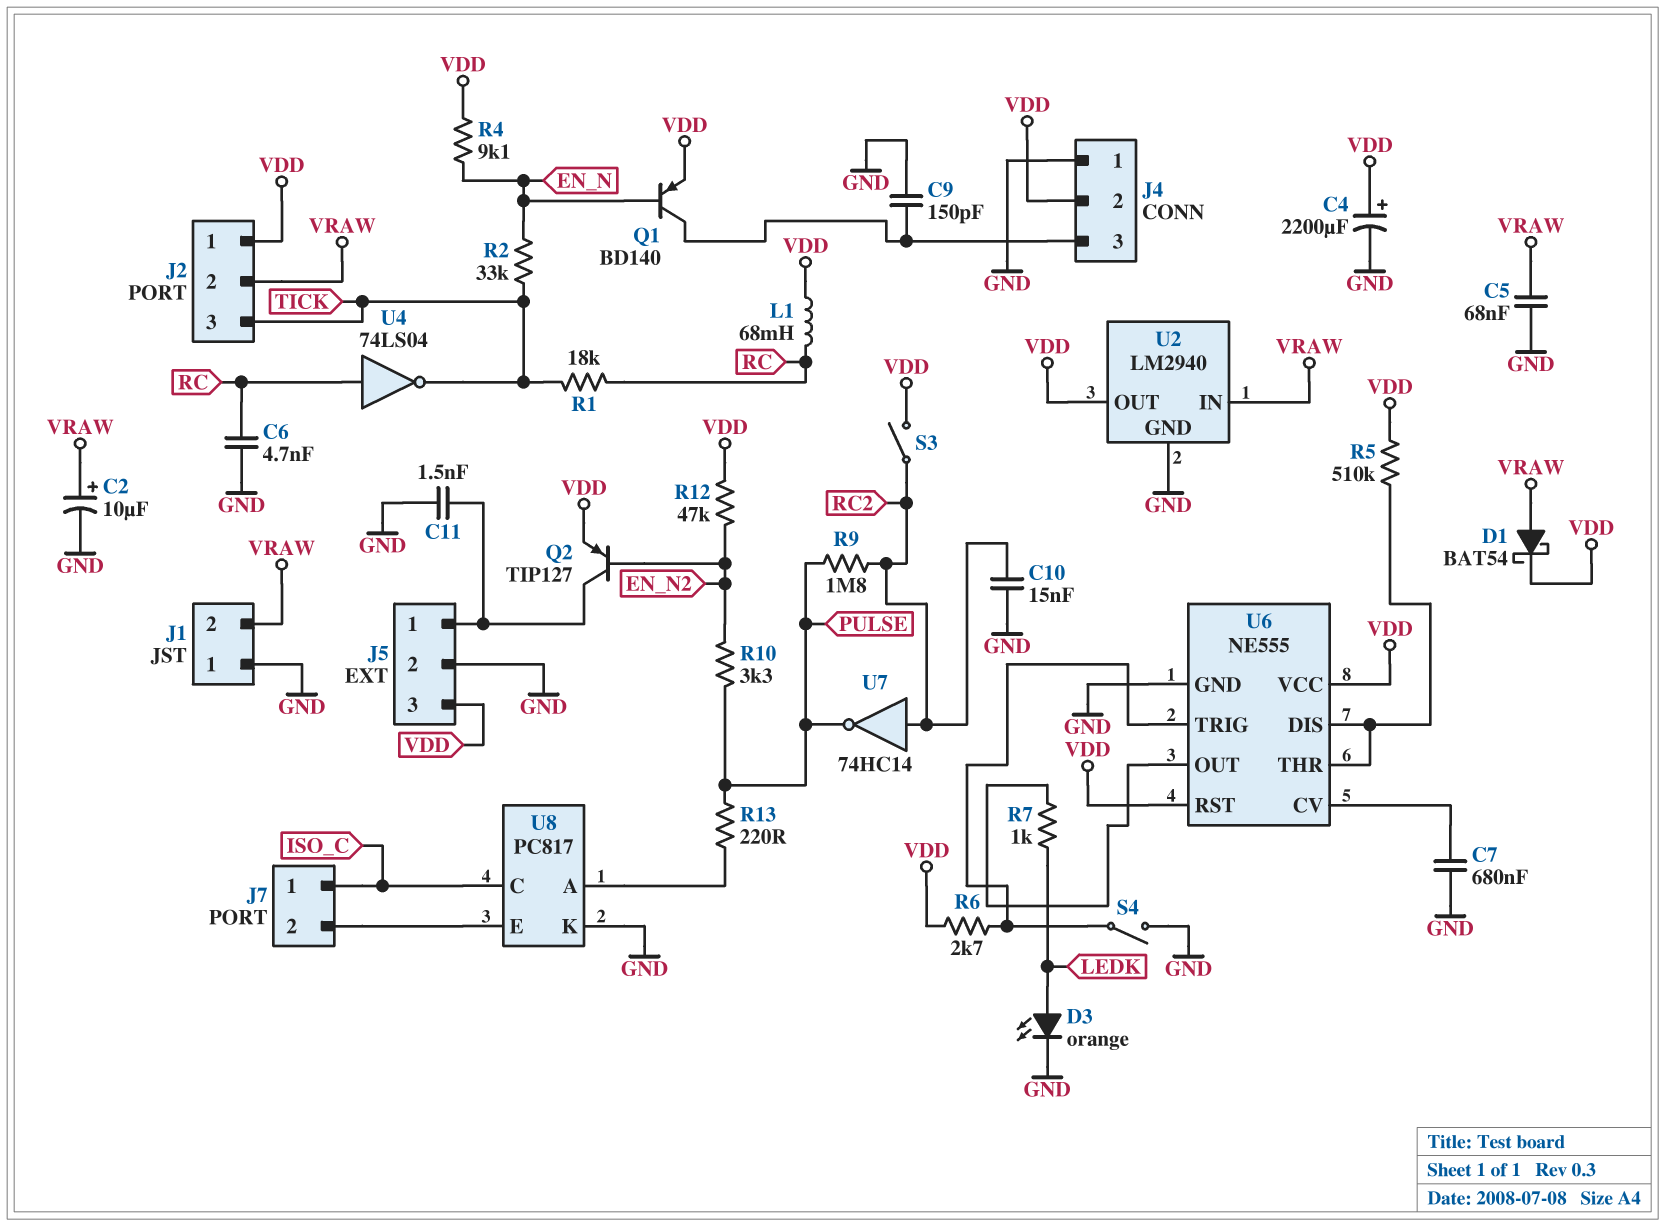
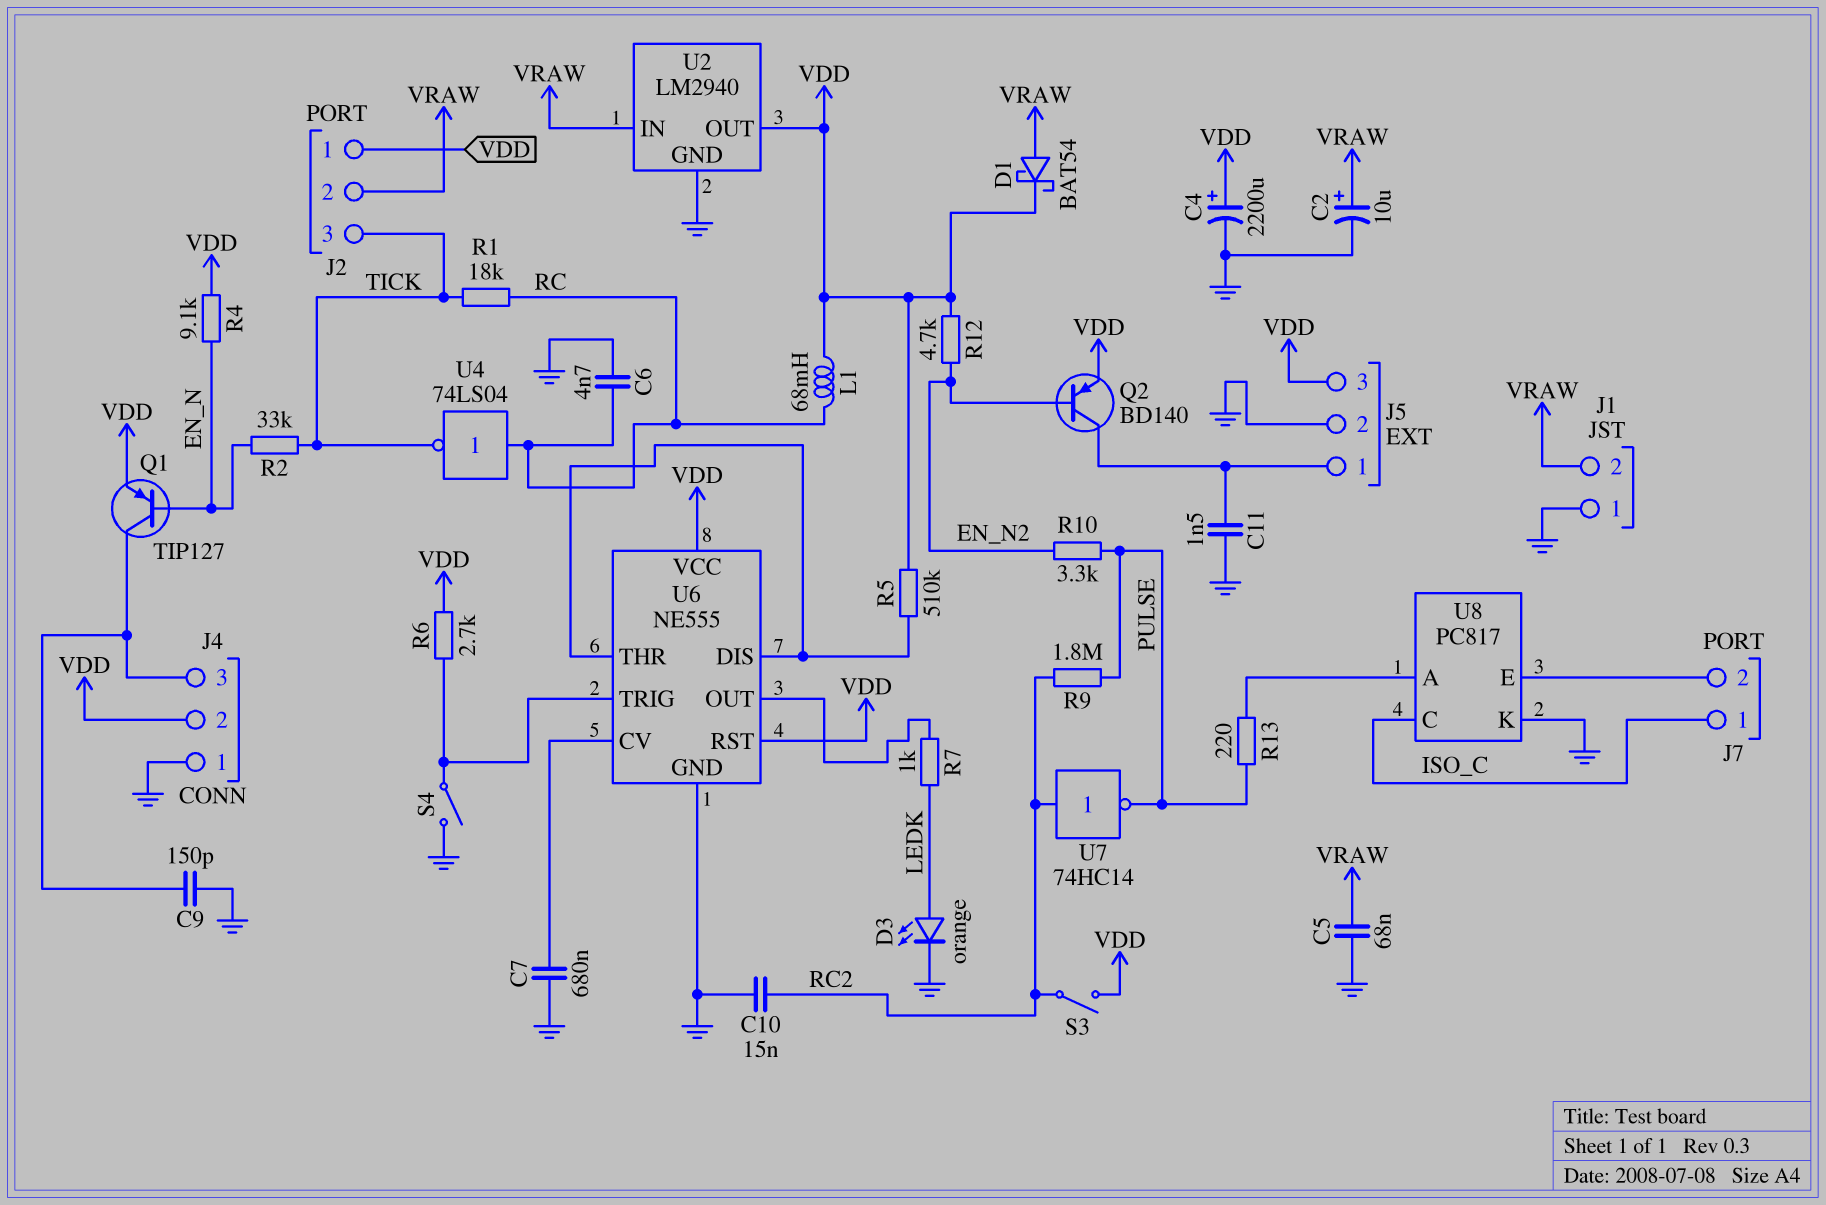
Q1: PNP BD140 (B EN_N, C J4/3, E VDD) -> PNP TIP127 (B EN_N, C J4/3, E VDD)
Q2: PNP TIP127 (B EN_N2, C J5/1, E VDD) -> PNP BD140 (B EN_N2, C J5/1, E VDD)
R12: 47k (EN_N2, VDD) -> 4.7k (EN_N2, VDD)

